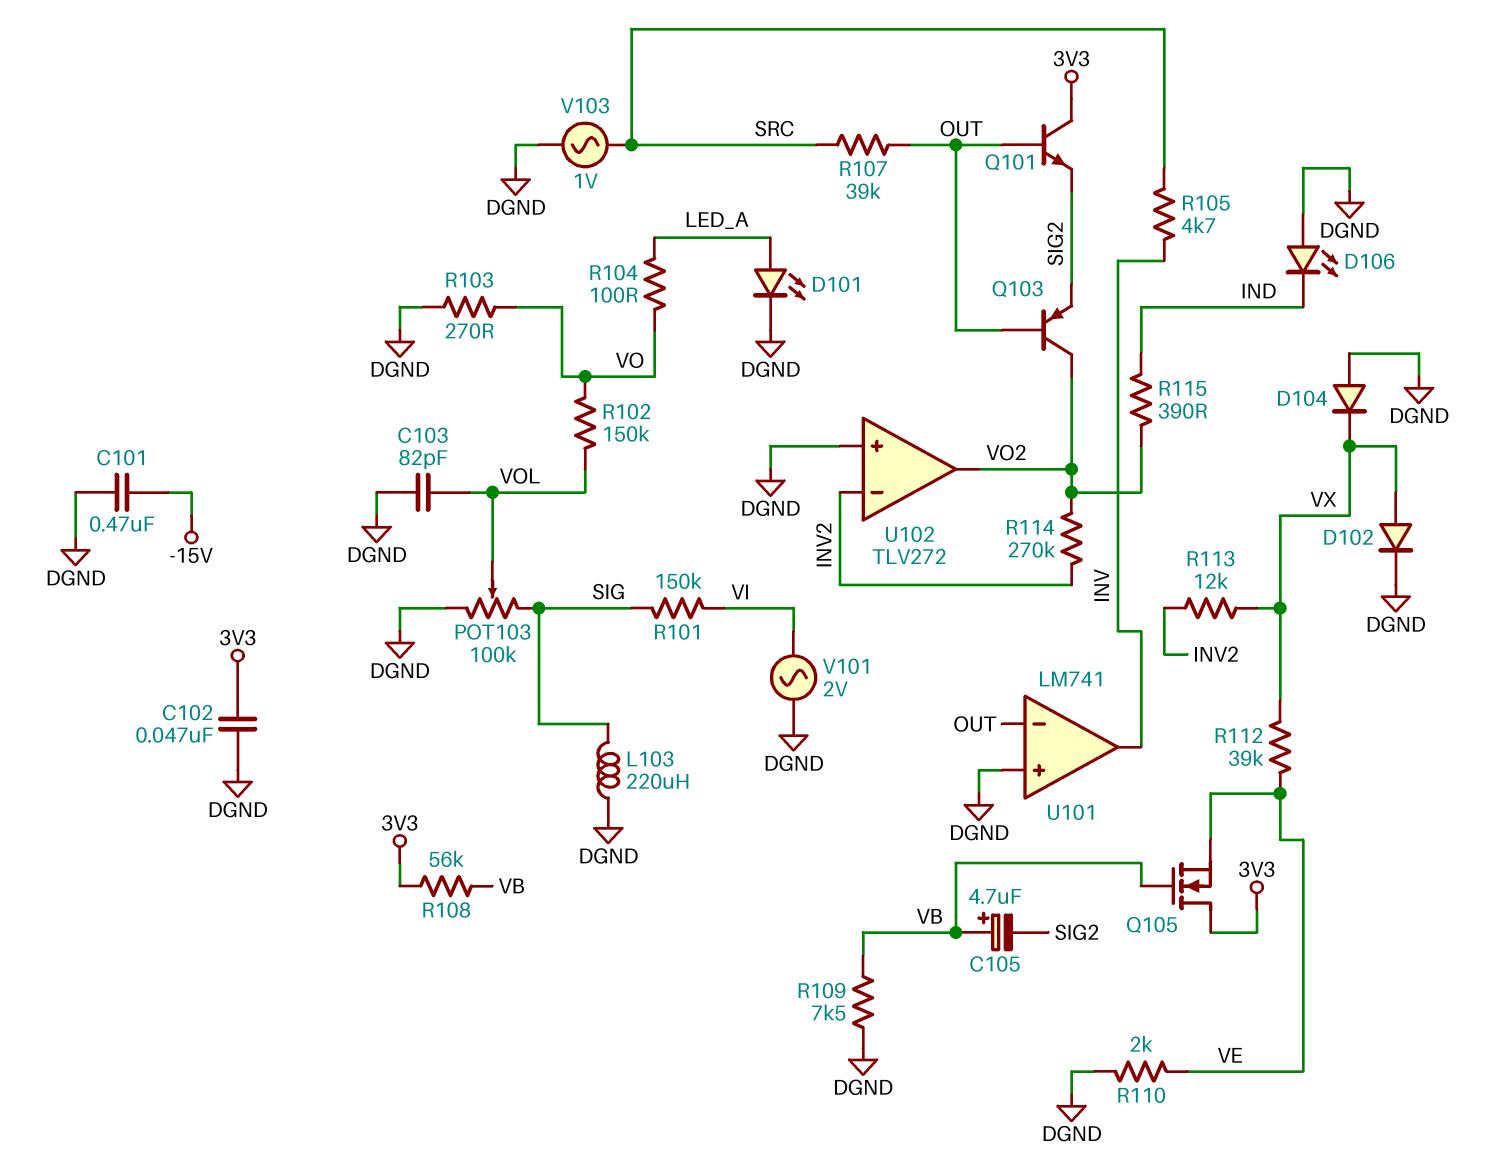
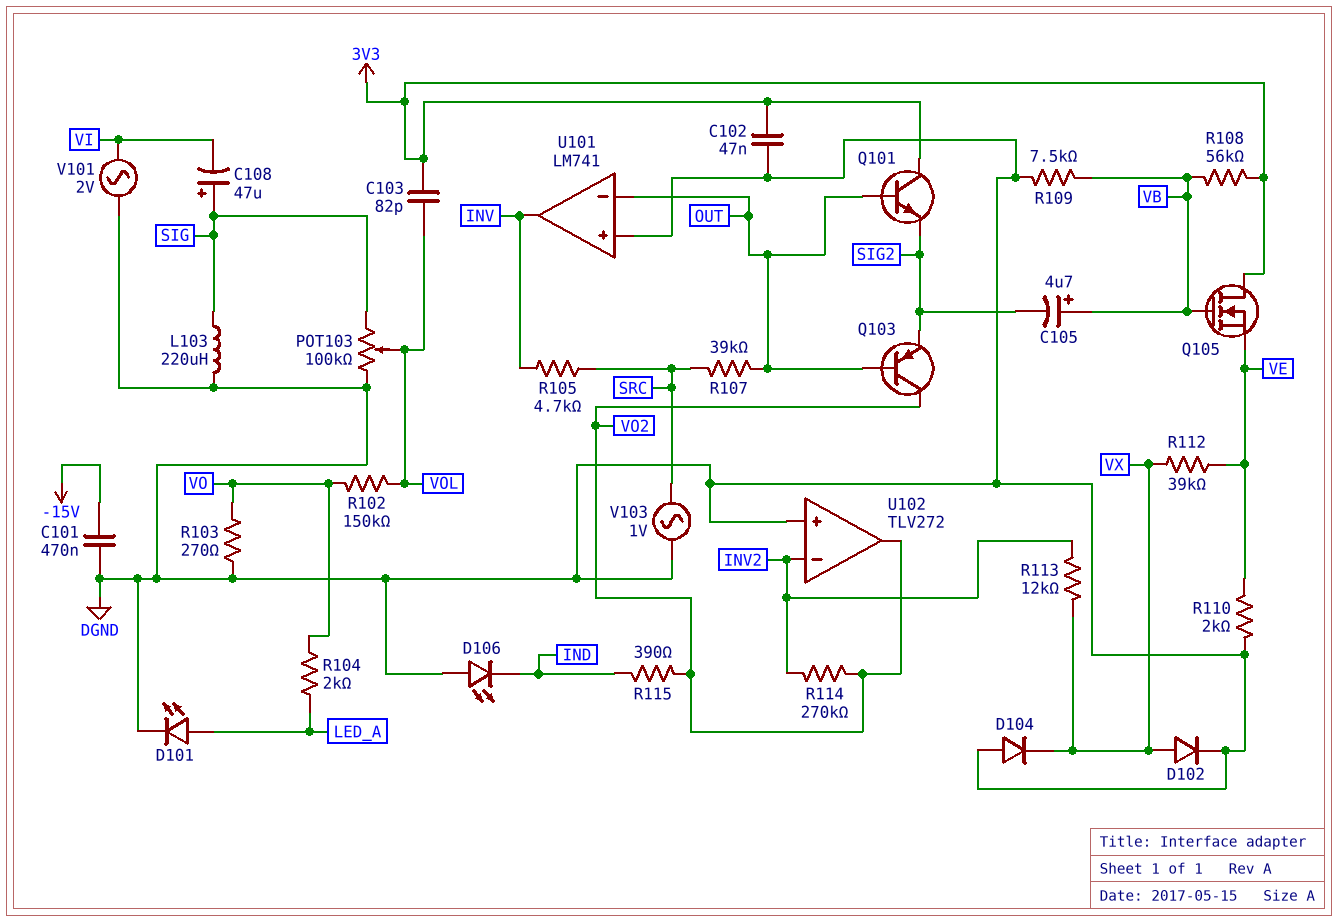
C103: 82pF (DGND, VOL) -> 82pF (3V3, VOL)
C108: none -> 47uF (plus SIG, minus VI)
R101: 150k (SIG, VI) -> none
R104: 100 (LED_A, VO) -> 2k (LED_A, VO)

